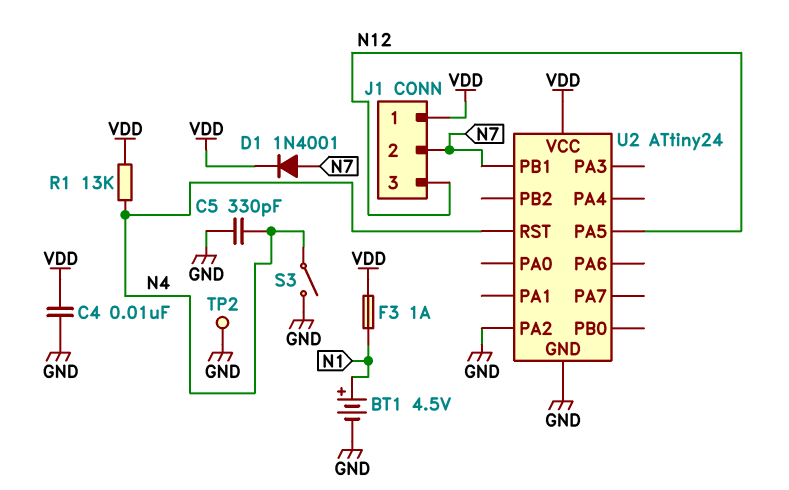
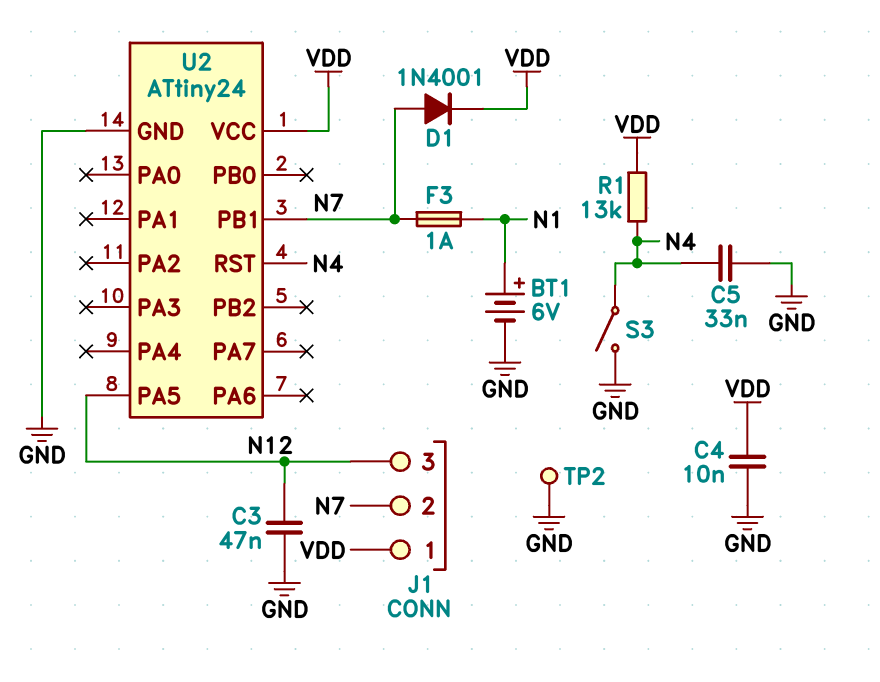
BT1: 4.5V (plus N1, minus GND) -> 6V (plus N1, minus GND)
C3: none -> 47nF (GND, N12)
C5: 330pF (GND, N4) -> 33nF (GND, N4)
F3: 1A (N1, VDD) -> 1A (N1, N7)
U2 pin PA2: GND -> none

